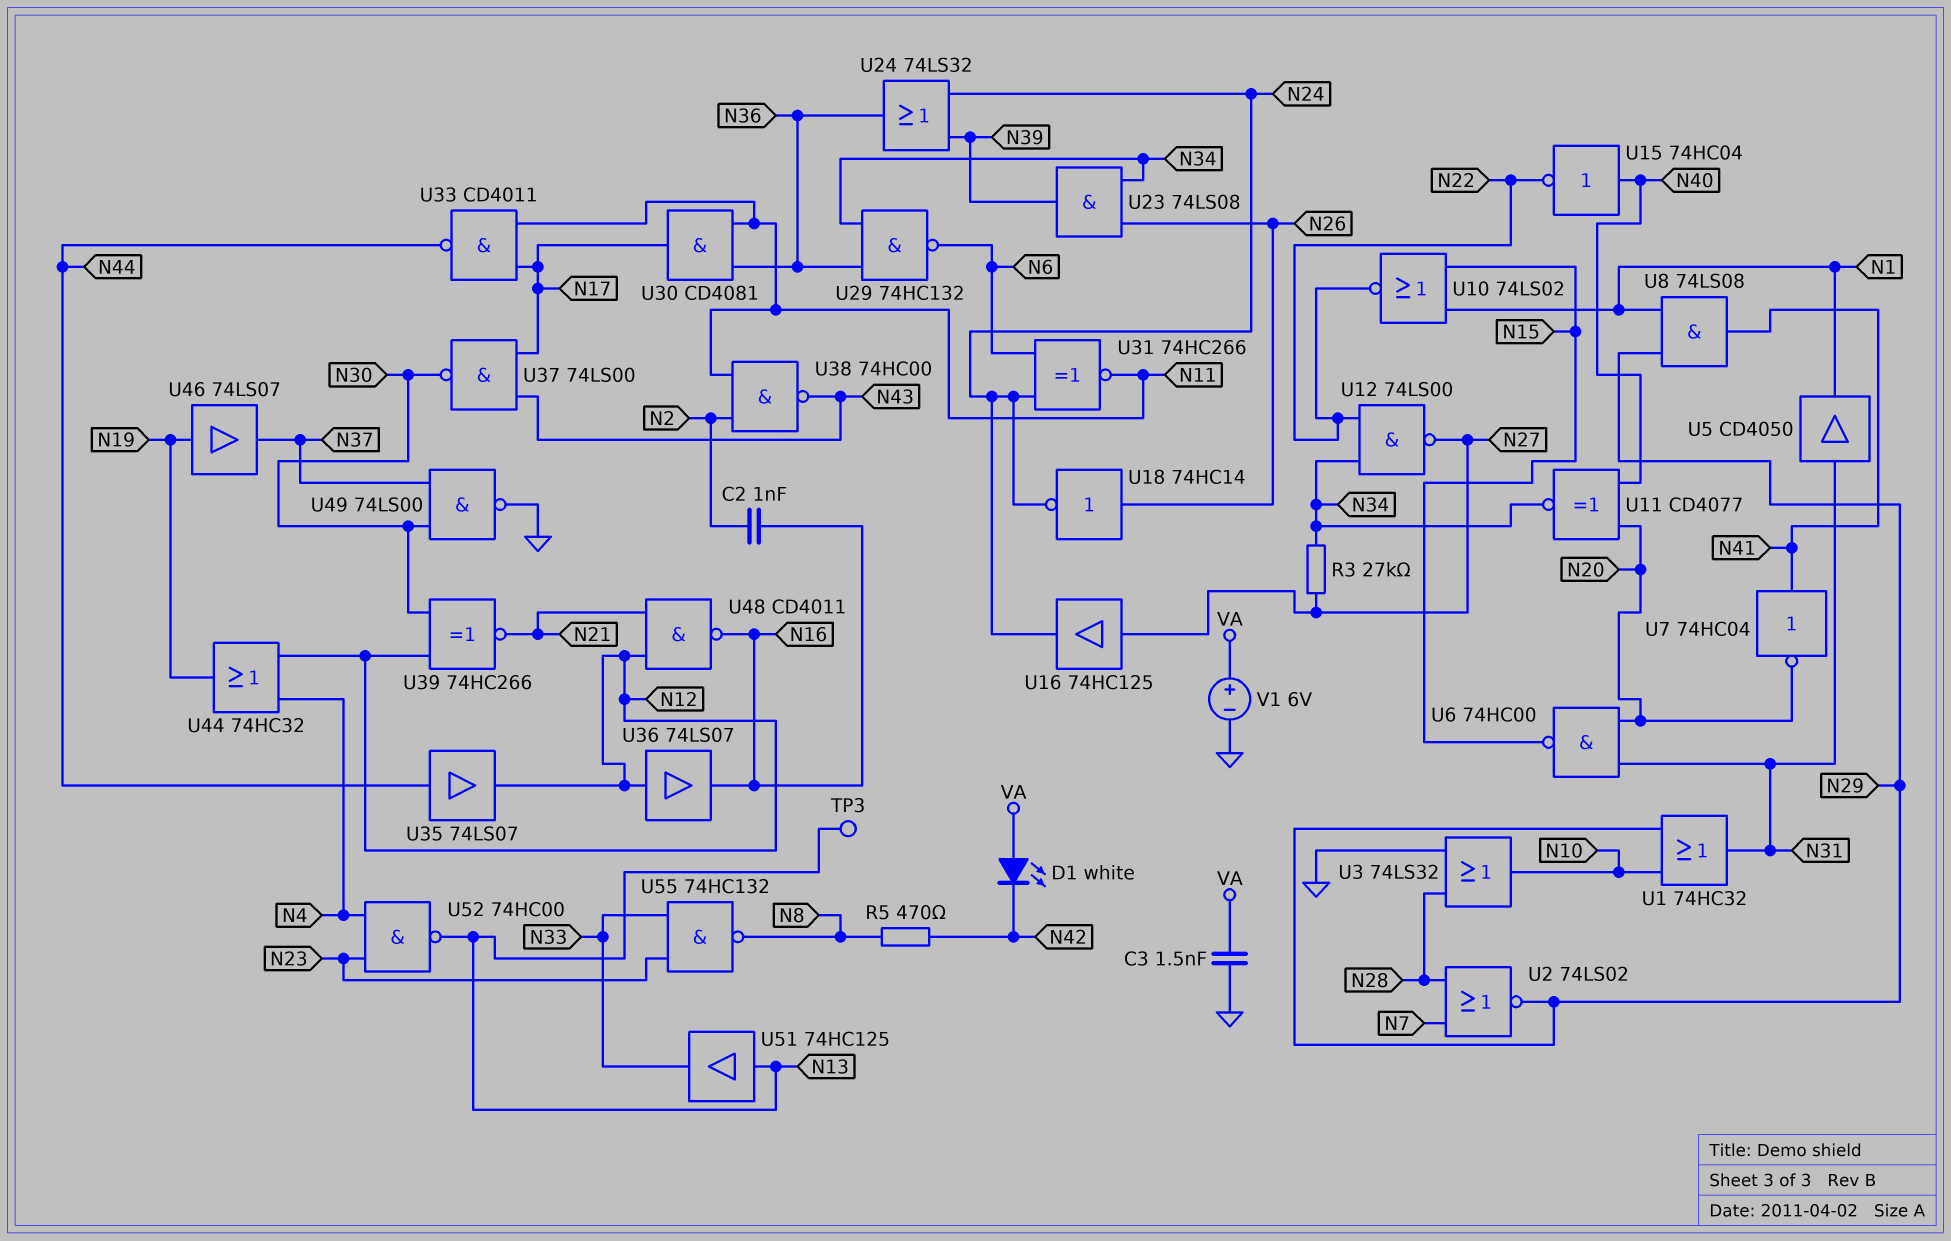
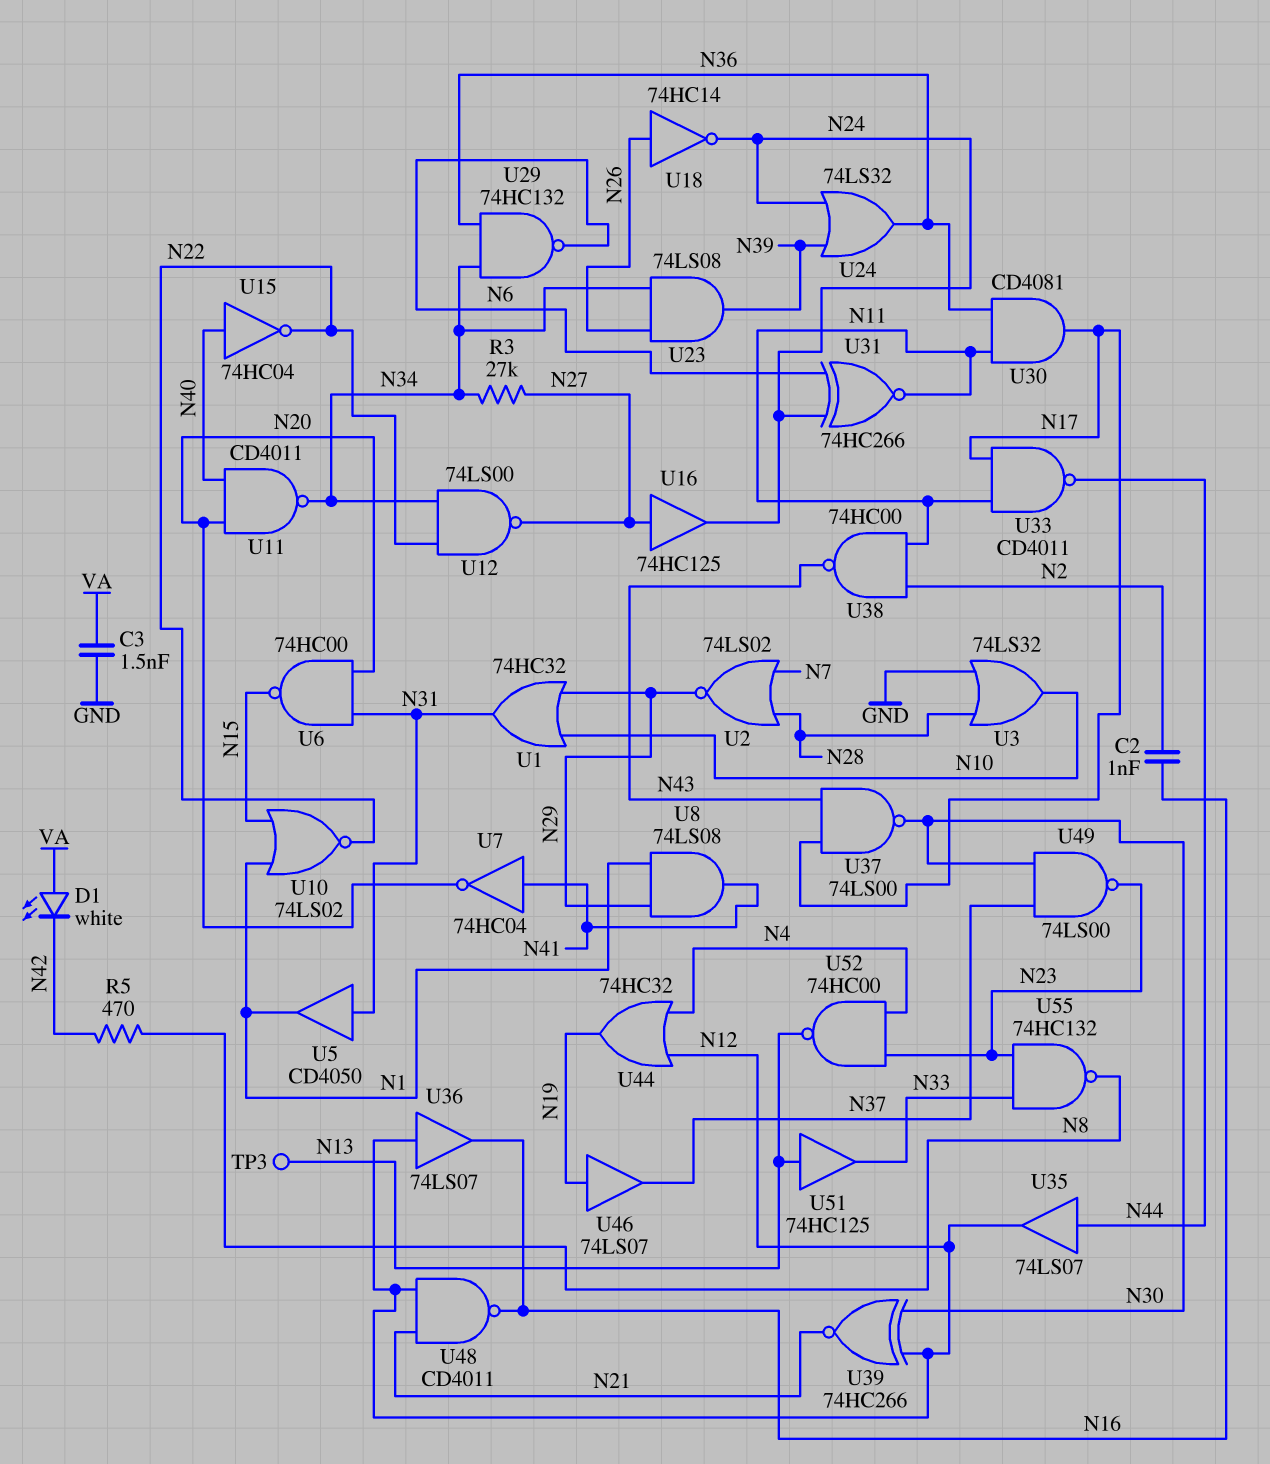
U11: XNOR CD4077 (in N20, in N40, out N34) -> NAND CD4011 (in N20, in N40, out N34)
U49: NAND 74LS00 (in N30, in N37, out GND) -> NAND 74LS00 (in N30, in N37, out N23)
V1: 6V (plus VA, minus GND) -> none

